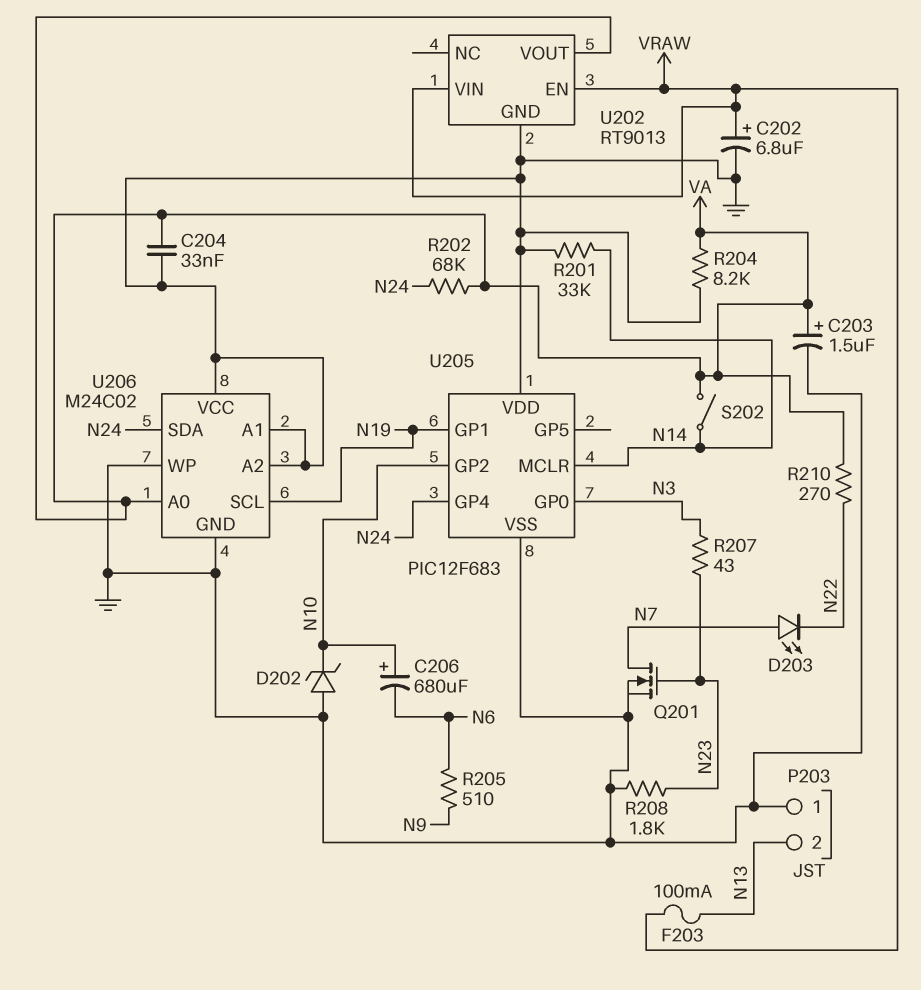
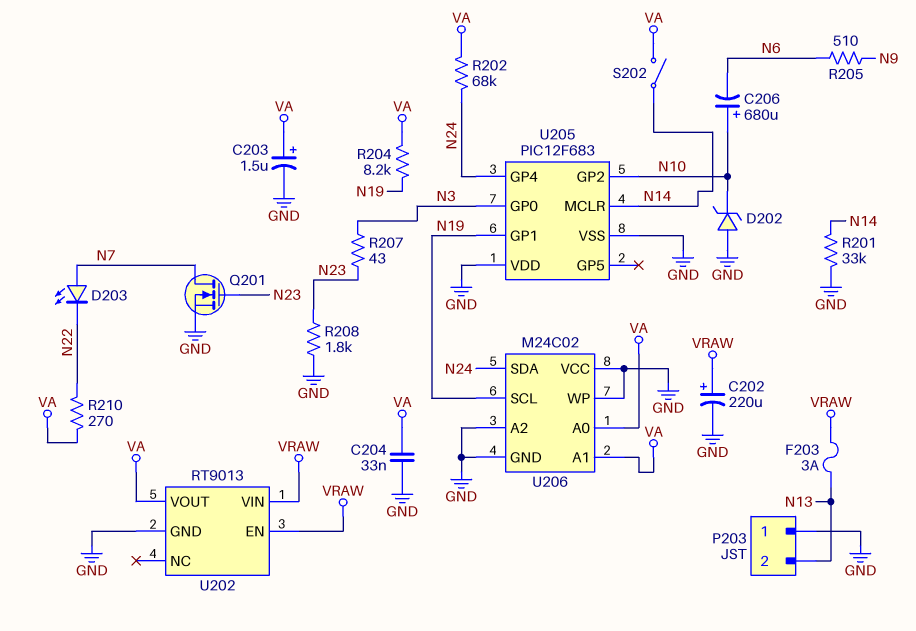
C202: 6.8uF (plus VRAW, minus GND) -> 220uF (plus VRAW, minus GND)
F203: 100mA (N13, VRAW) -> 3A (N13, VRAW)
R204: 8.2k (GND, VA) -> 8.2k (N19, VA)
U206 pin A1: GND -> VA

